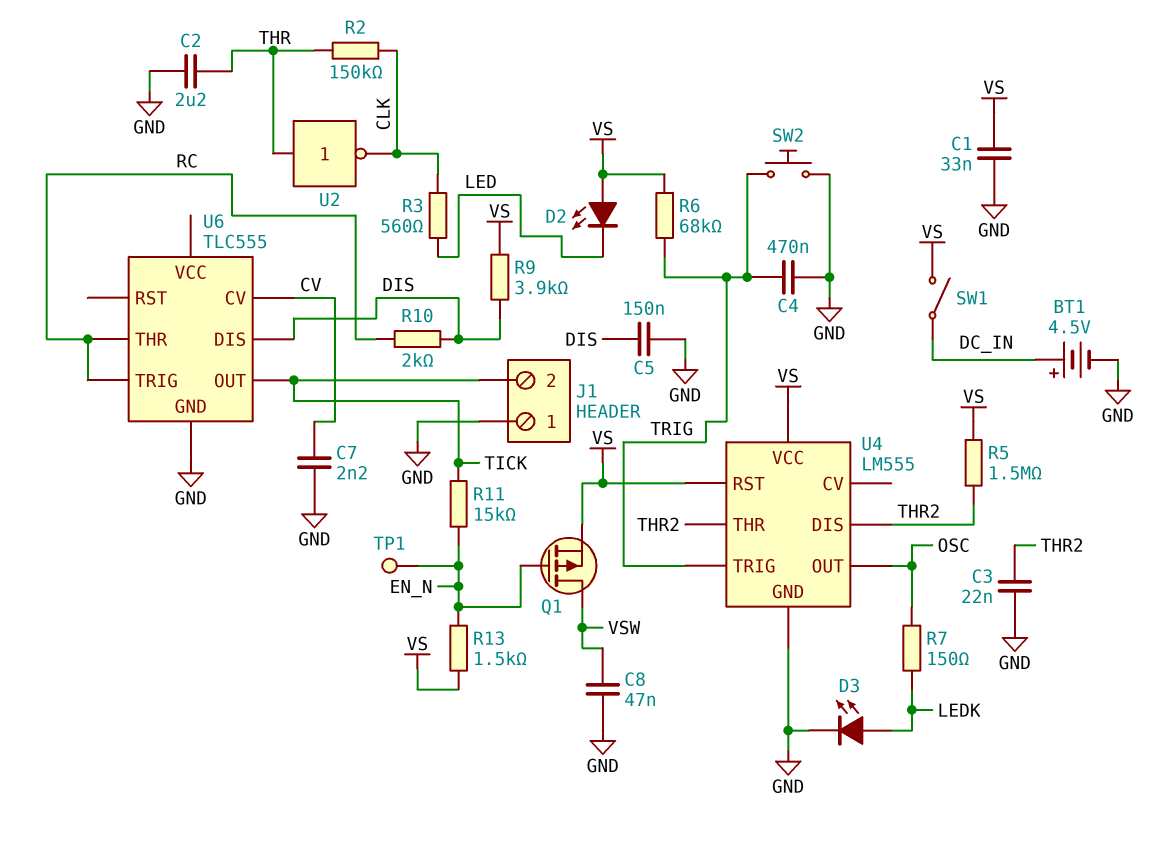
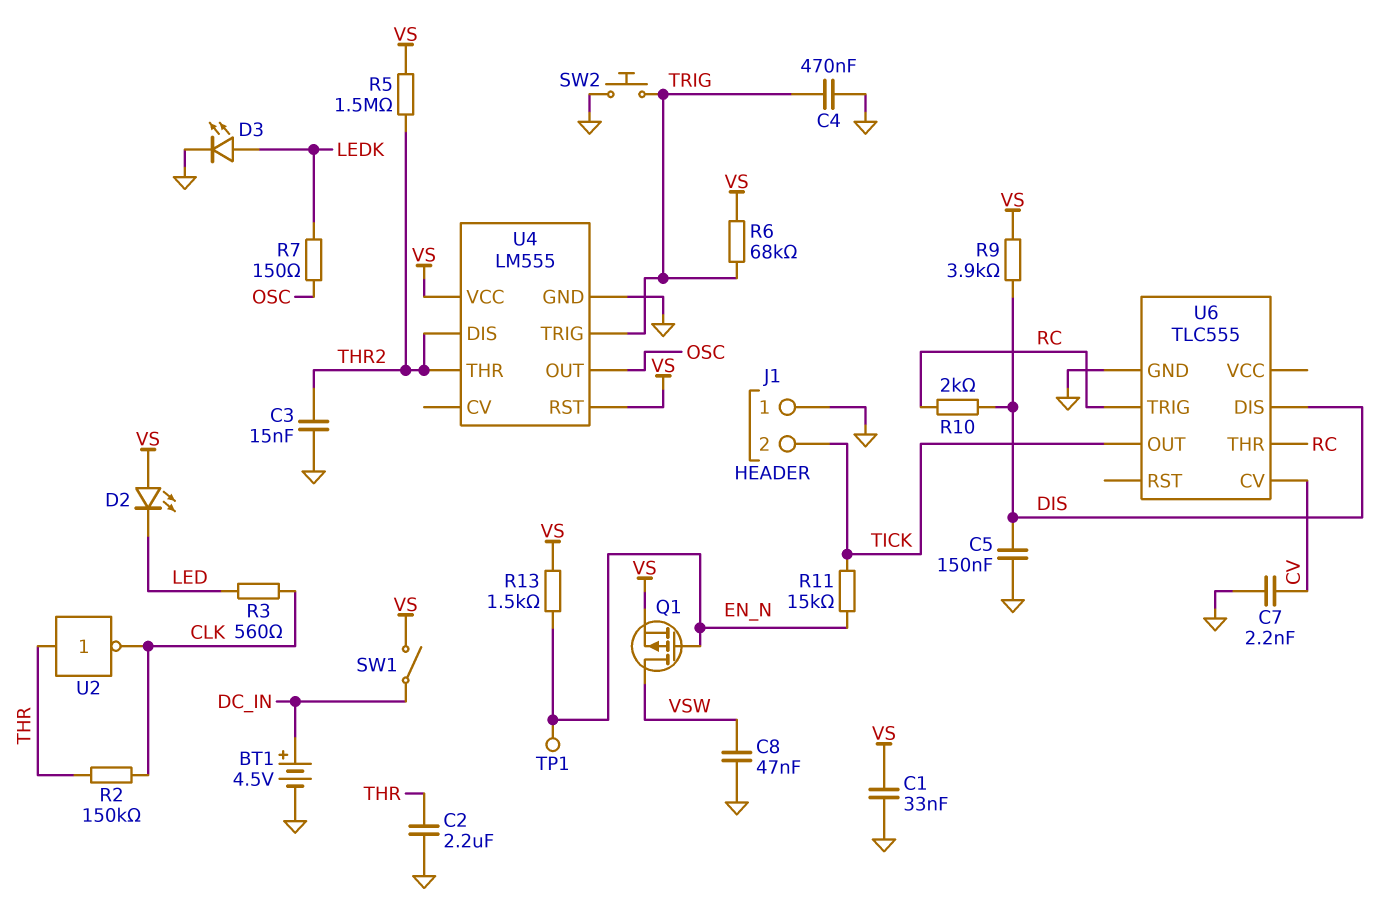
C3: 22nF (GND, THR2) -> 15nF (GND, THR2)

